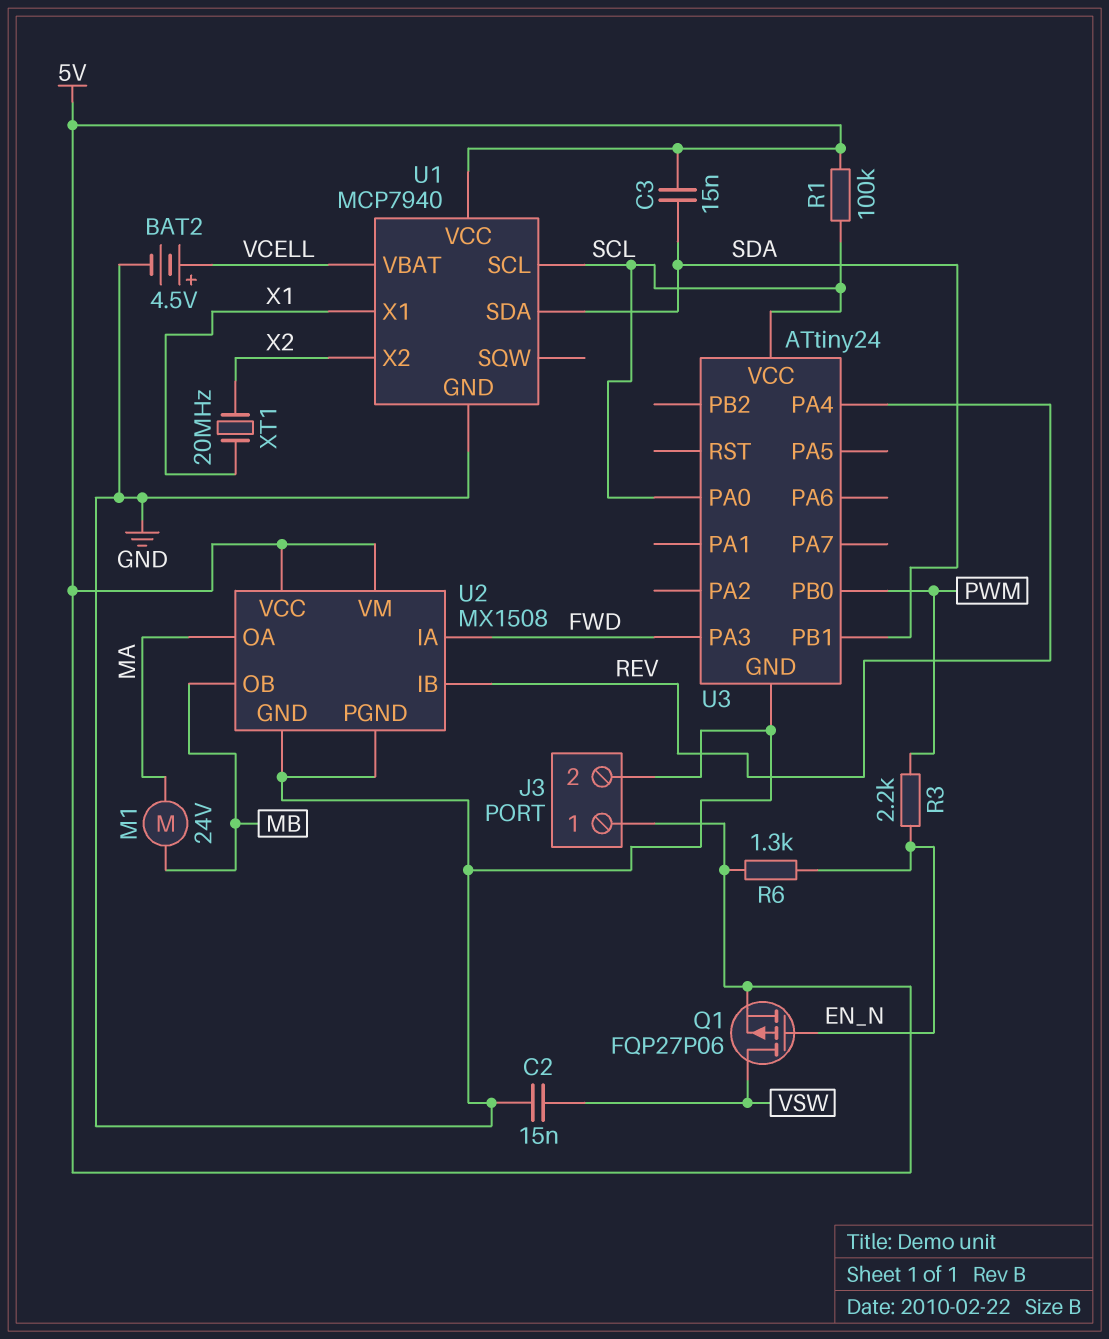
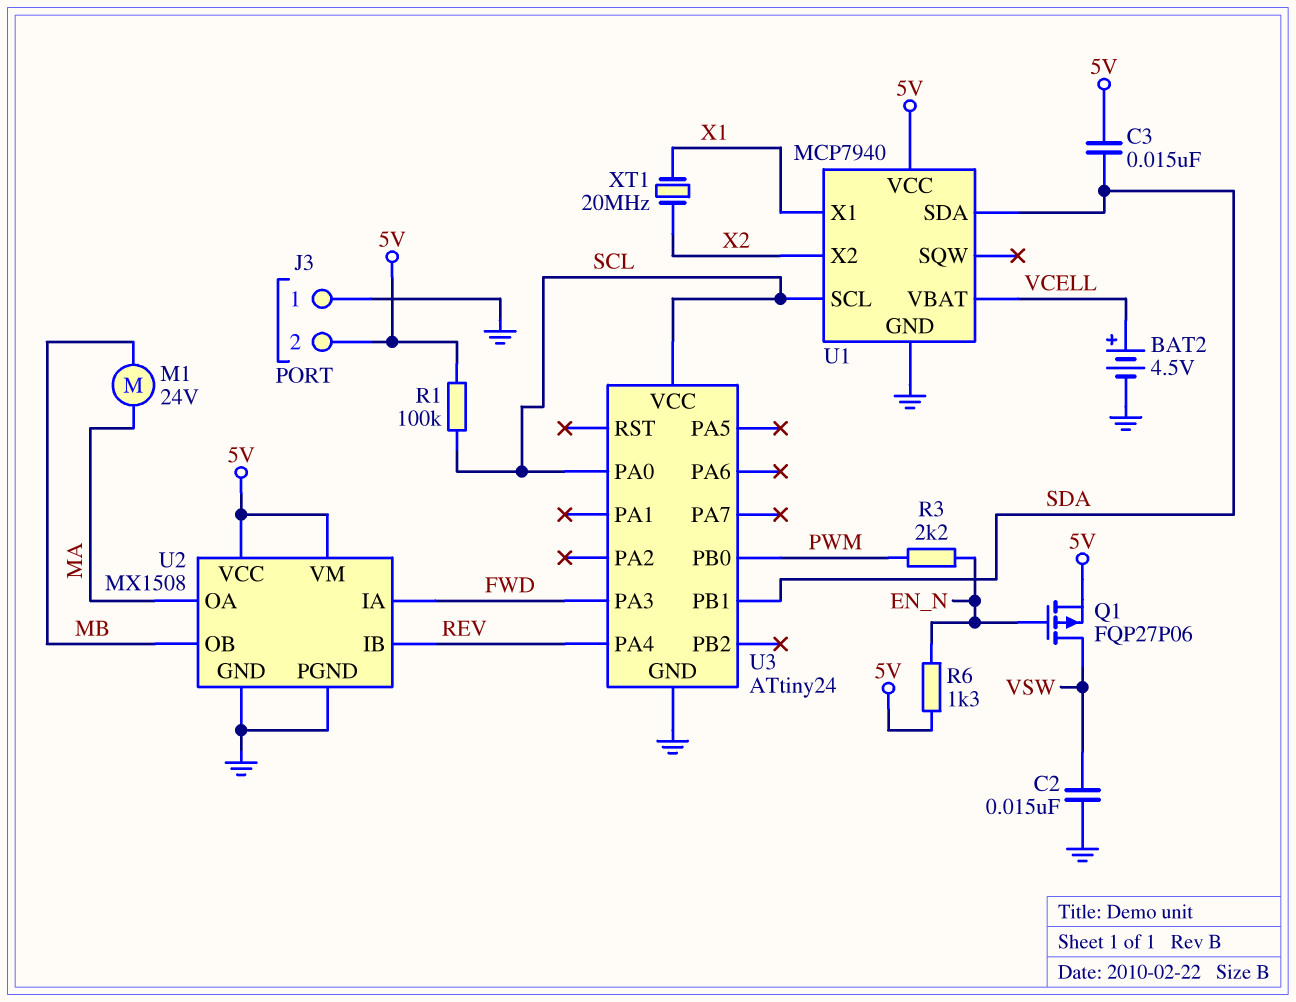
J3 pin 1: 5V -> GND
J3 pin 2: GND -> 5V

